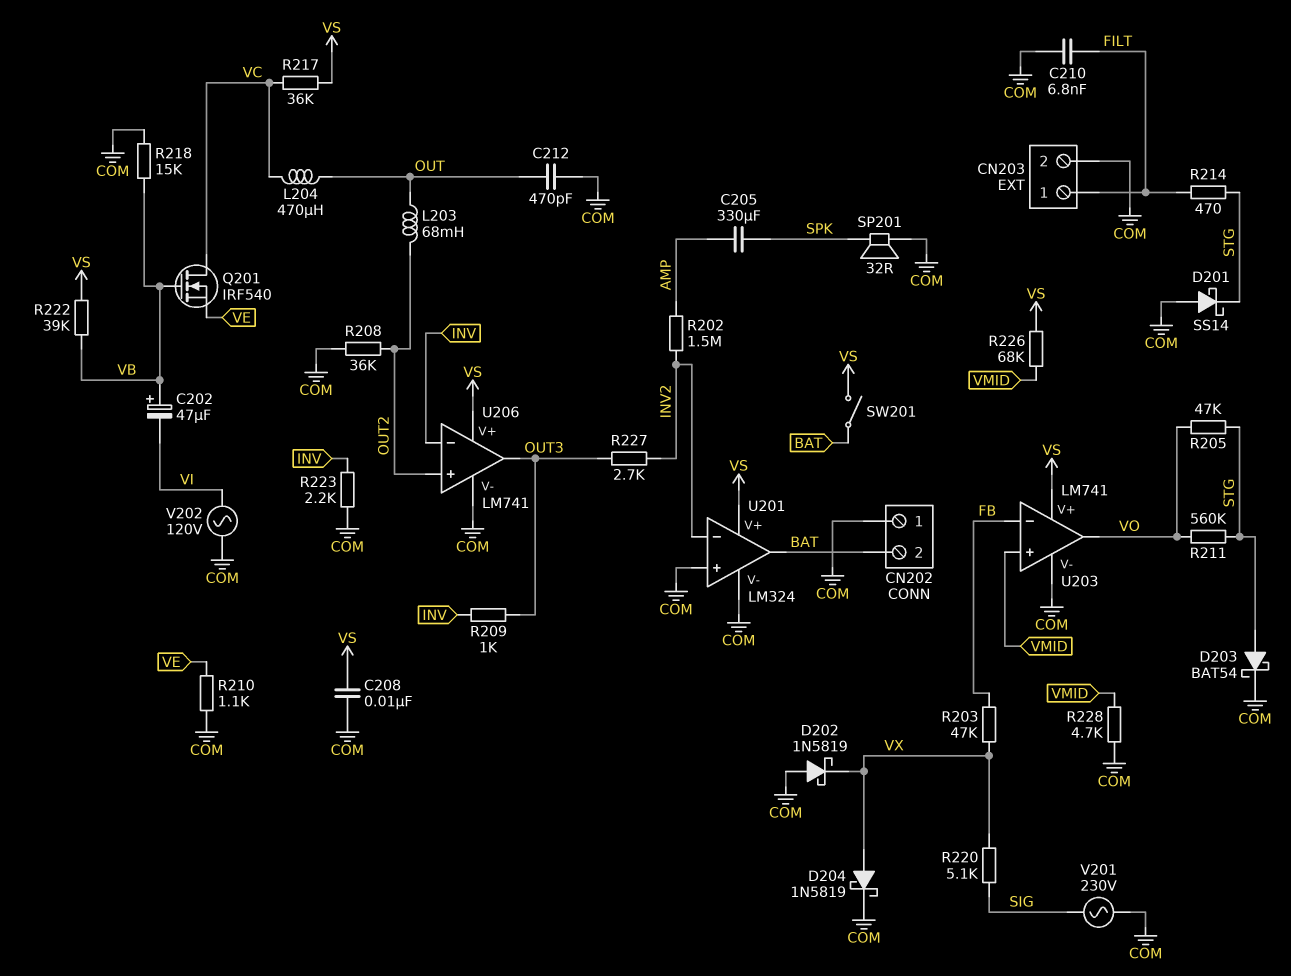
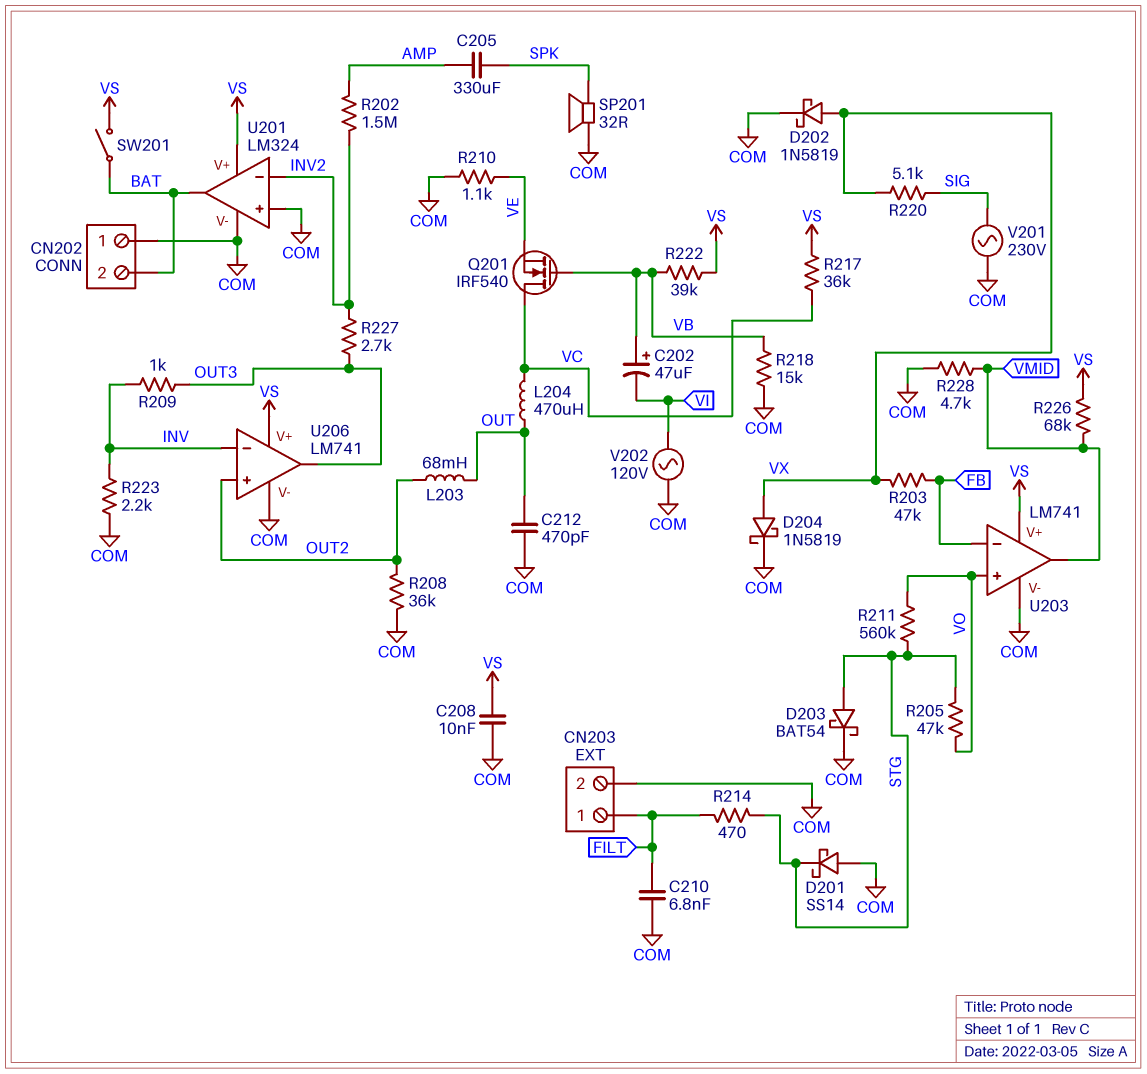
D202: schottky 1N5819 (A COM, K VX) -> schottky 1N5819 (A VX, K COM)
U203 pin in+: VMID -> VO
U203 pin out: VO -> VMID

